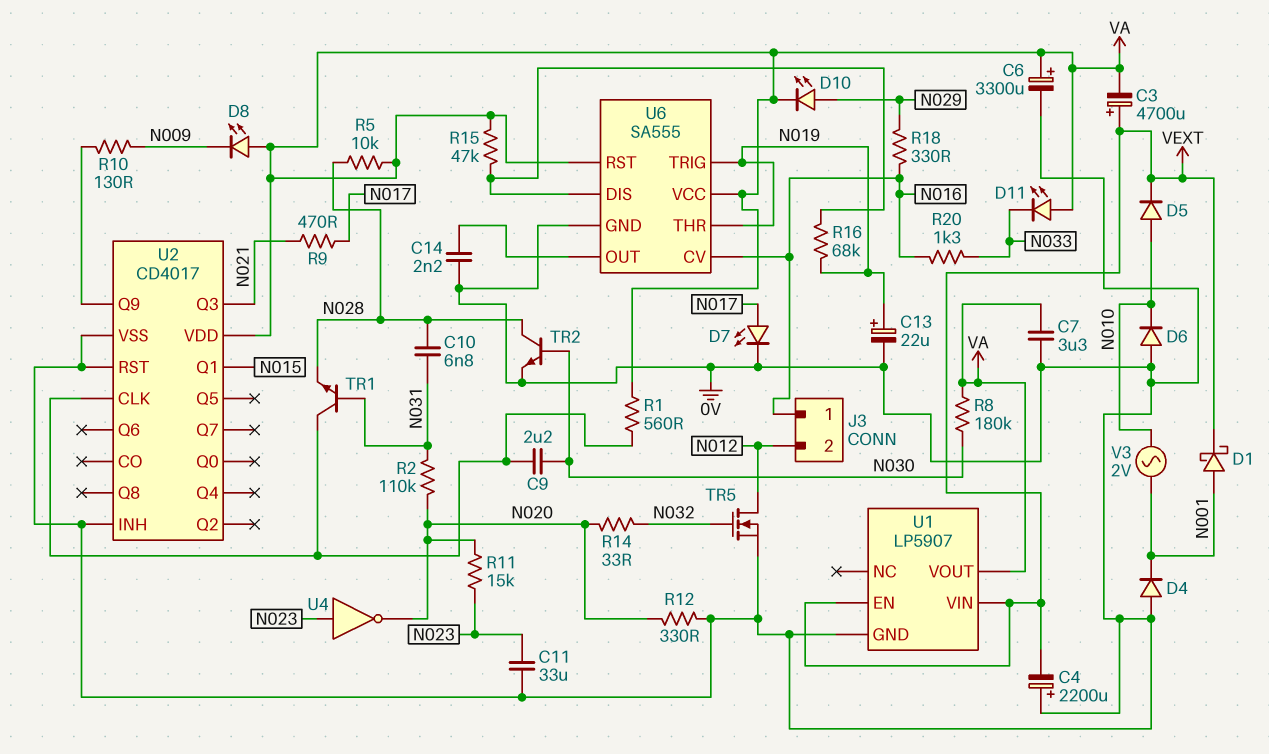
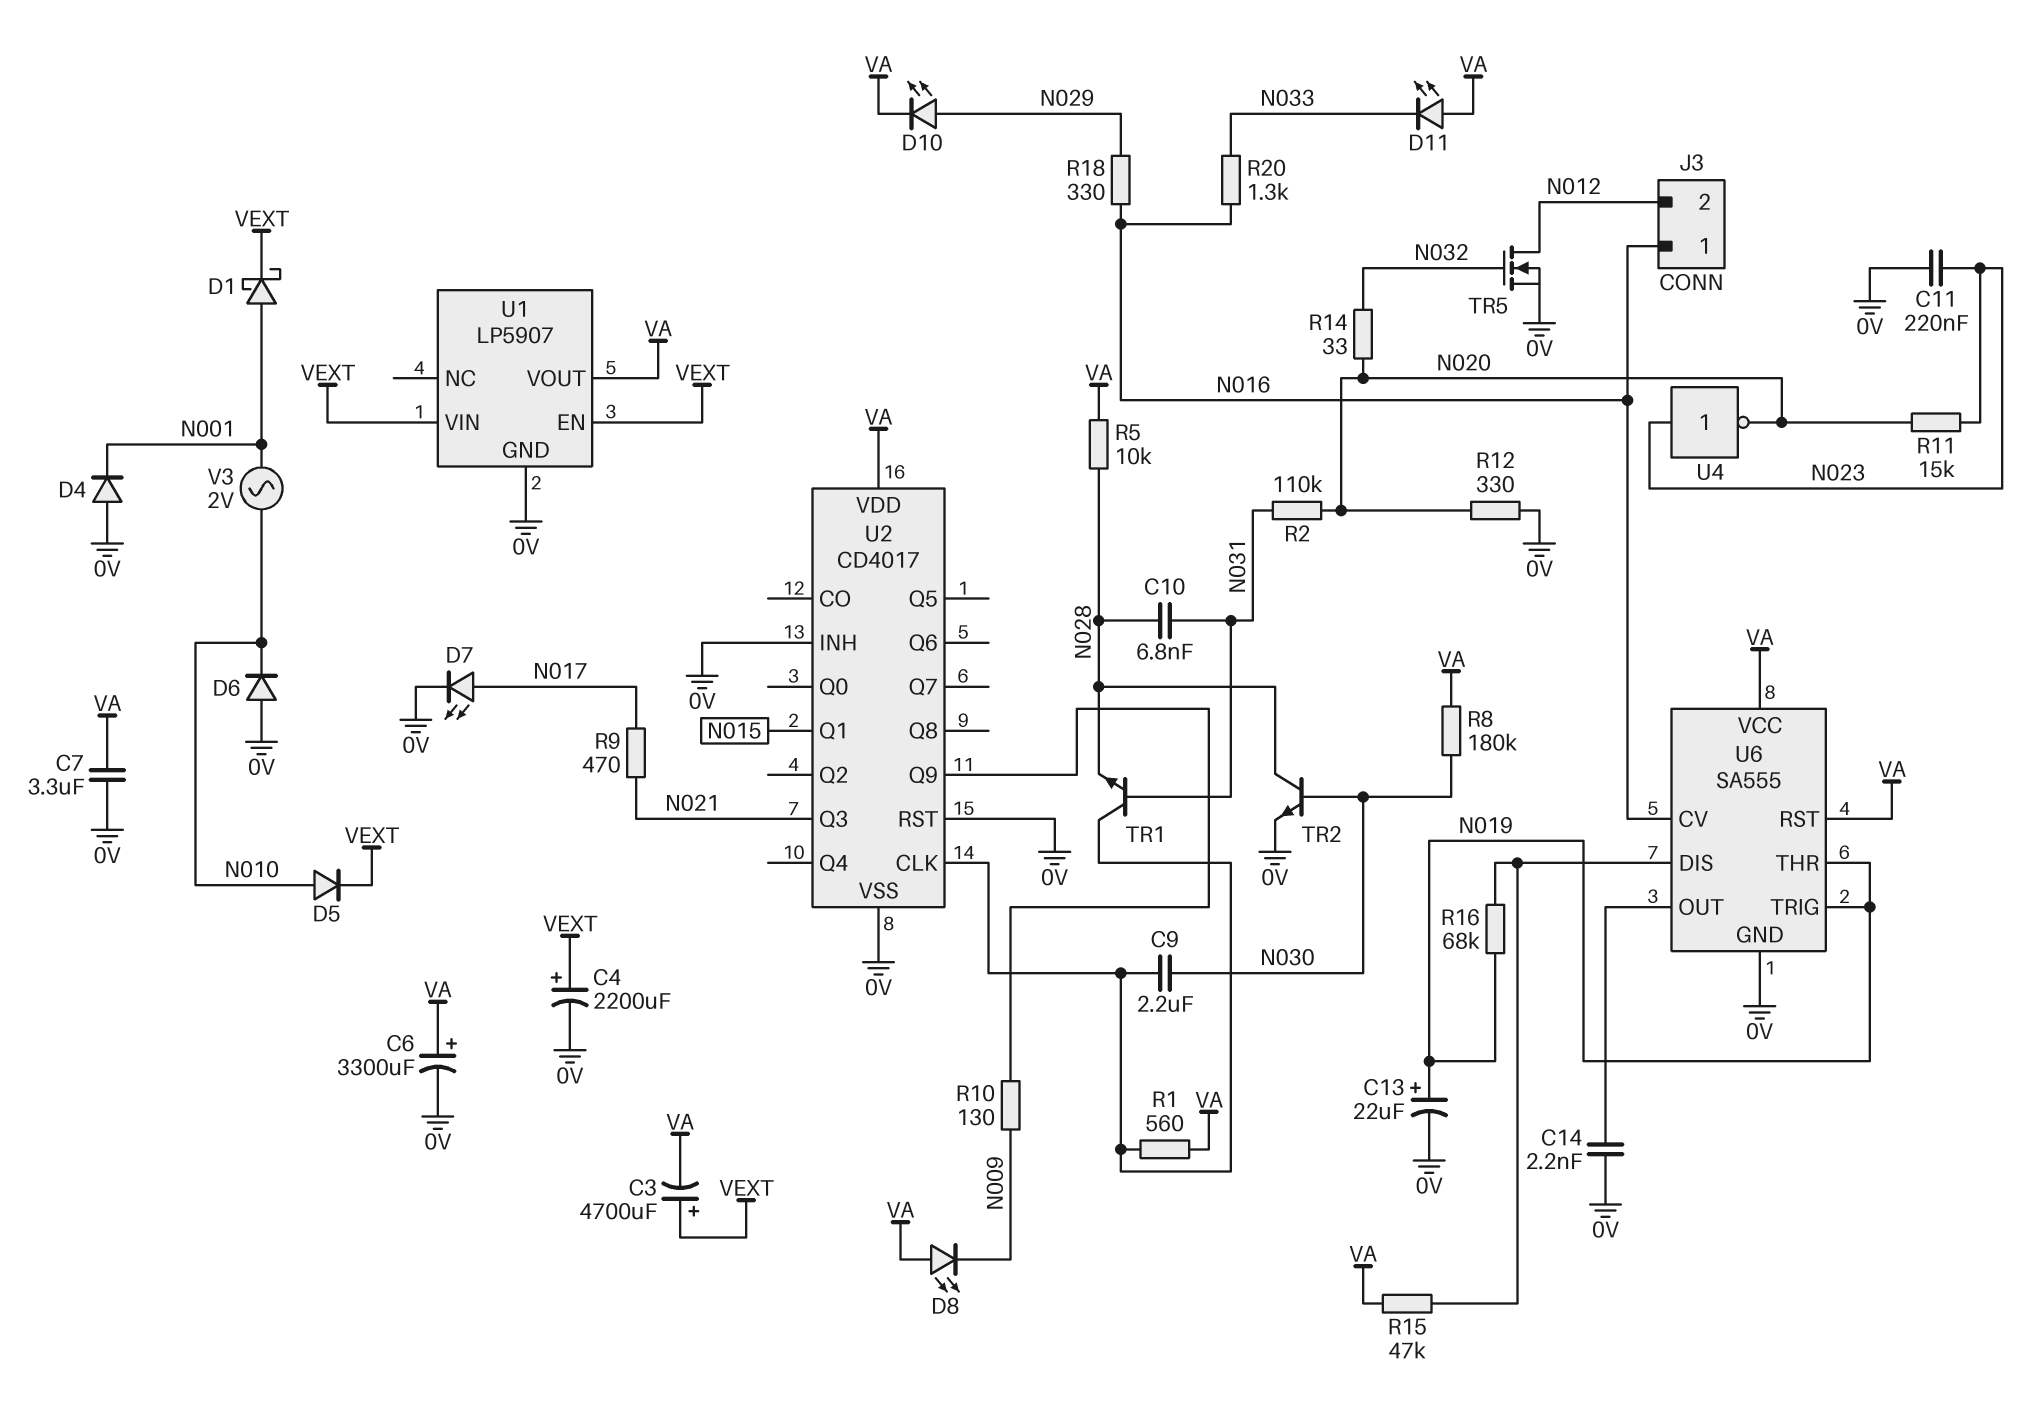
C4: 2200uF (plus 0V, minus VEXT) -> 2200uF (plus VEXT, minus 0V)
C11: 33uF (0V, N023) -> 220nF (0V, N023)

